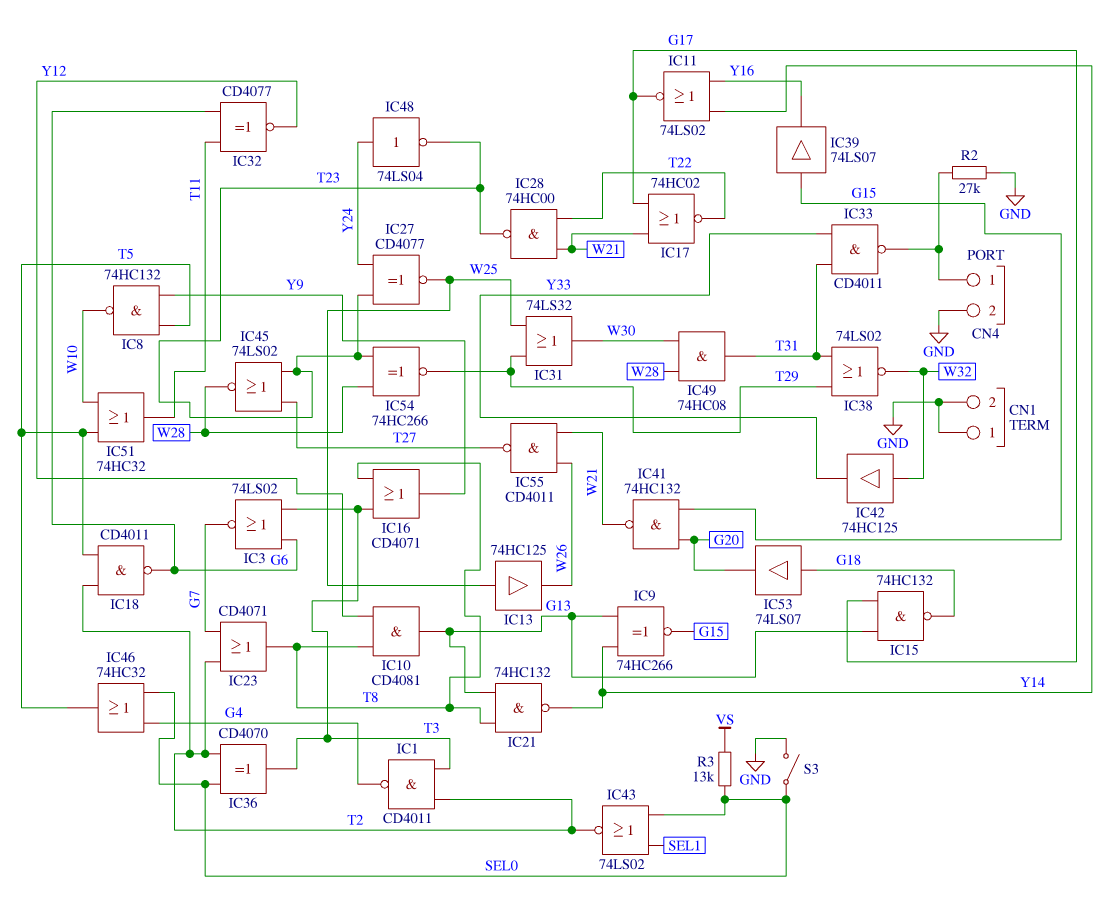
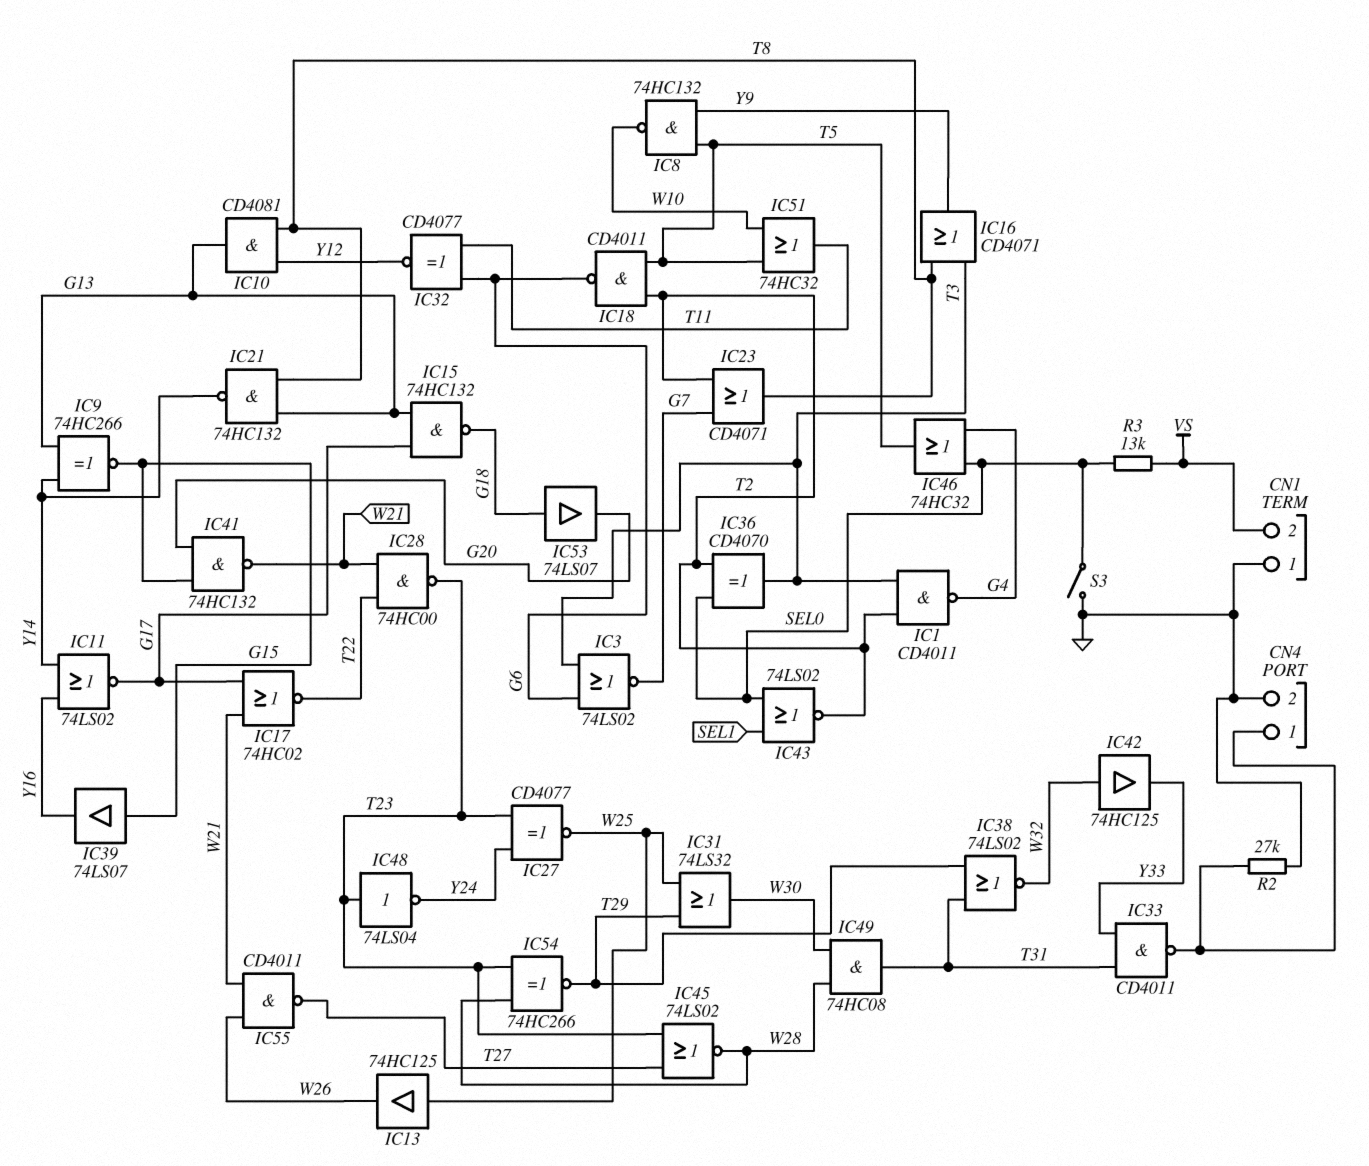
CN1 pin 2: GND -> VS
IC48: NOT 74LS04 (in Y24, out T23) -> NOT 74LS04 (in T23, out Y24)

